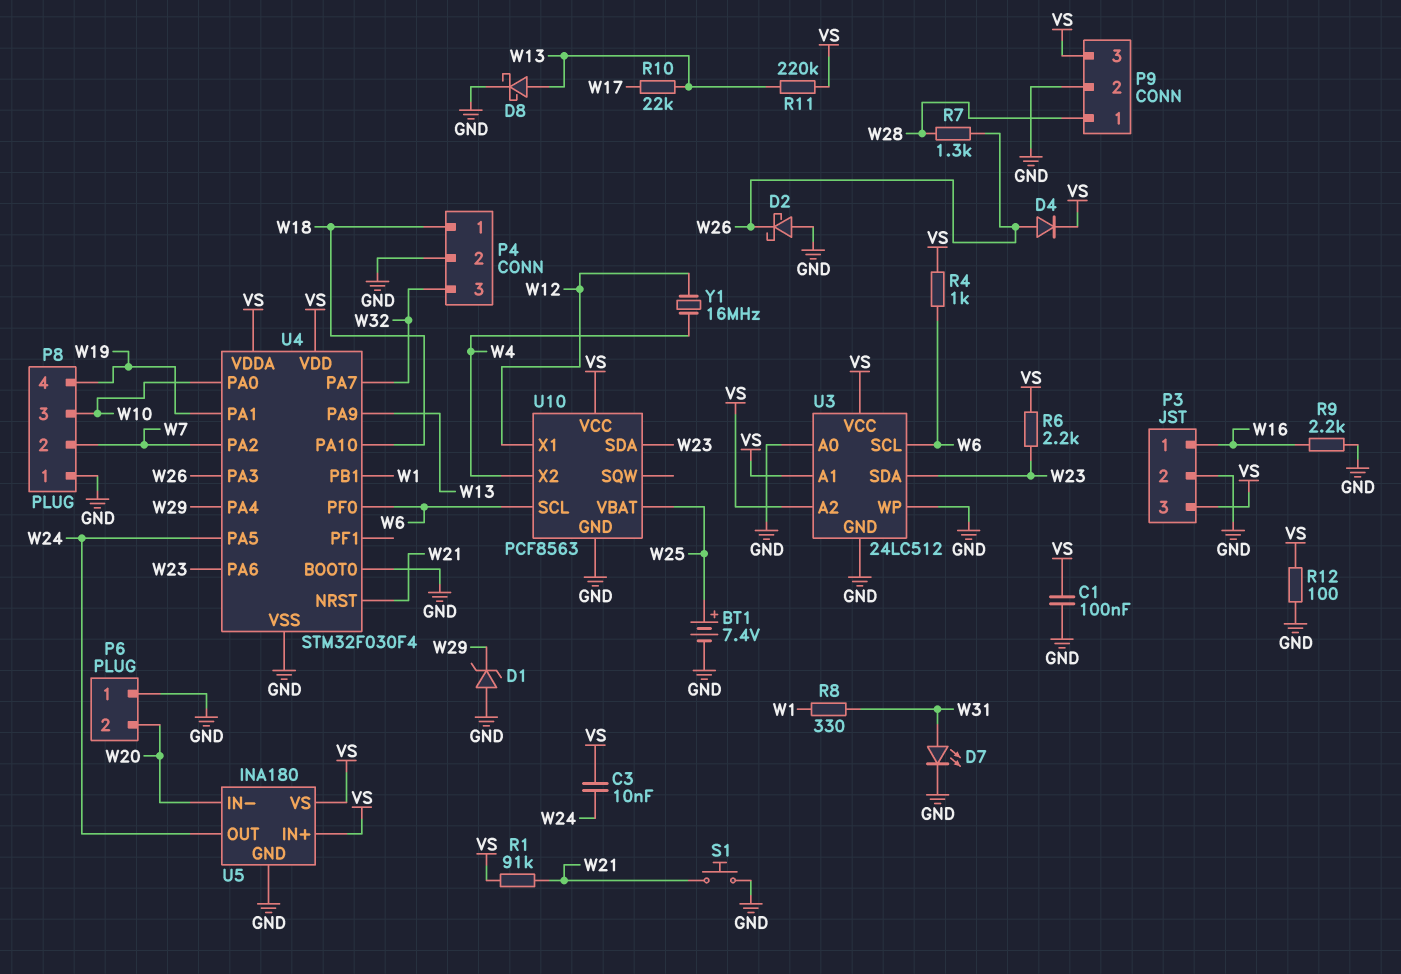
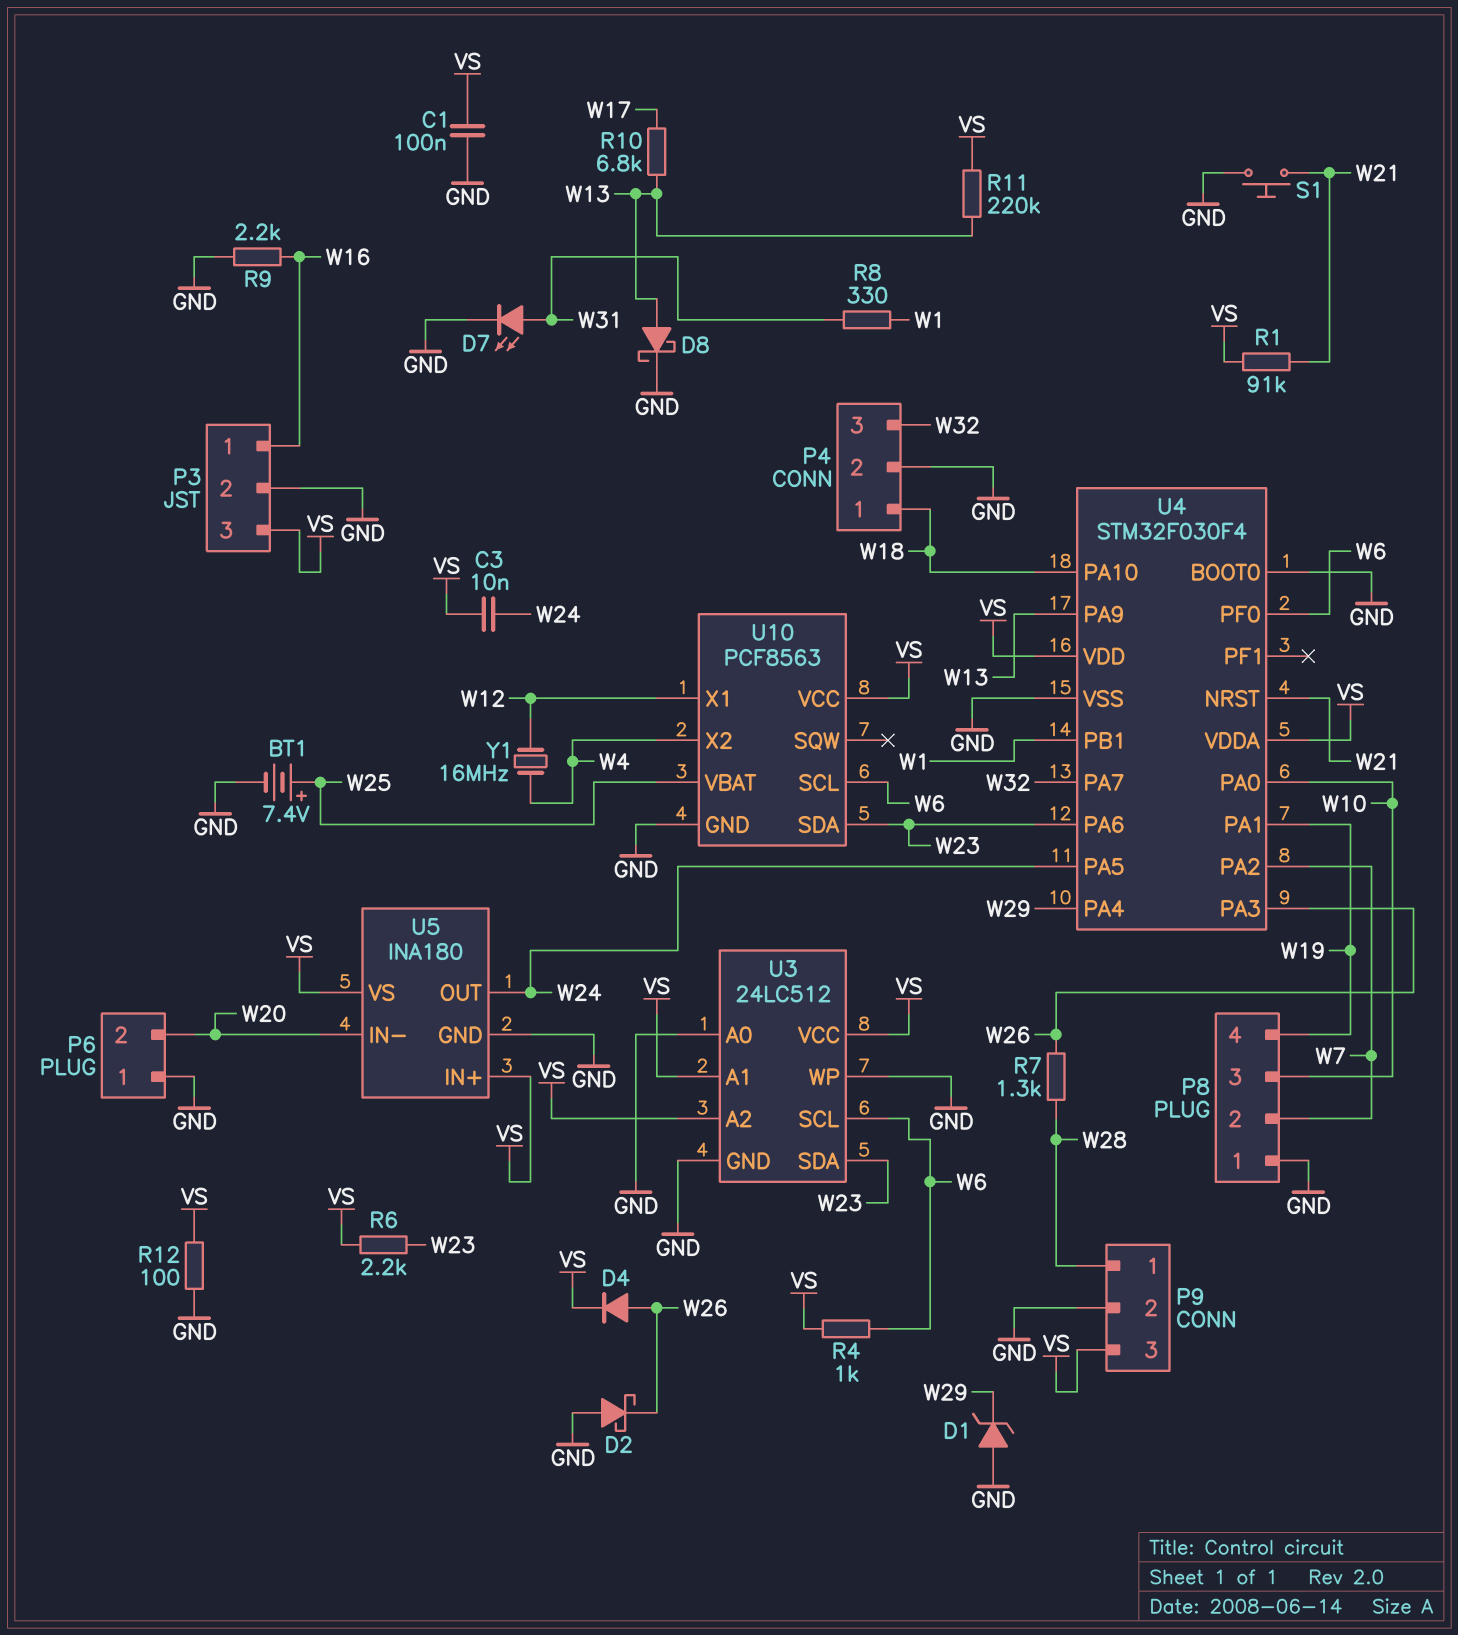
R10: 22k (W13, W17) -> 6.8k (W13, W17)

